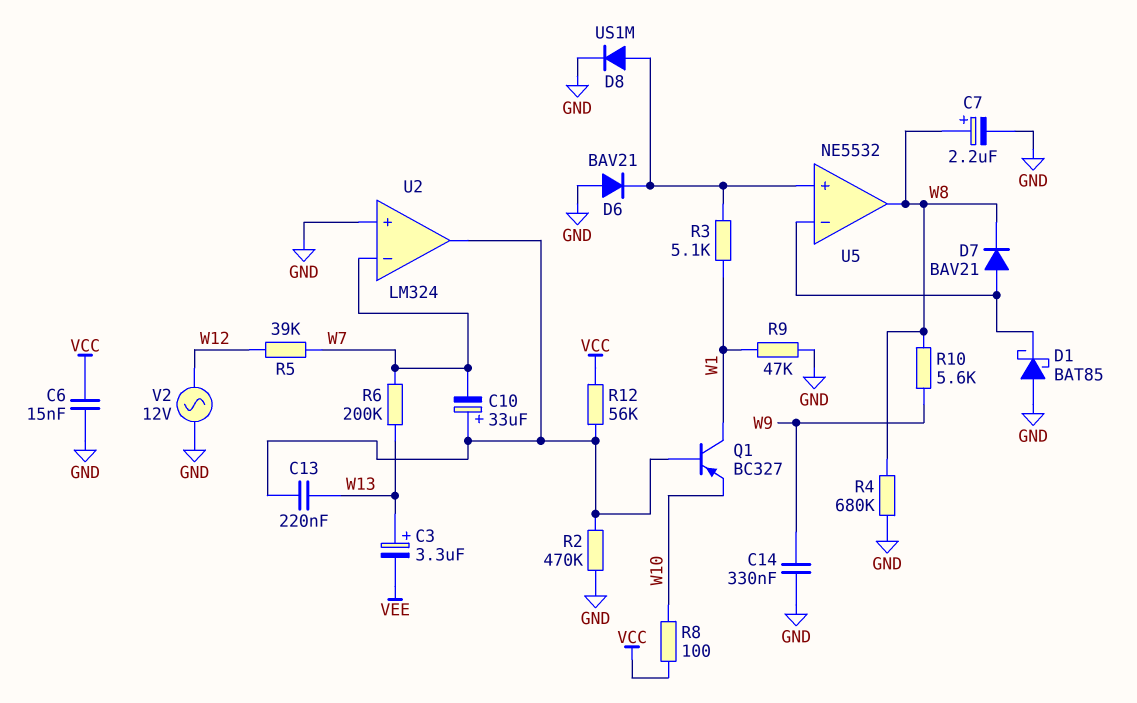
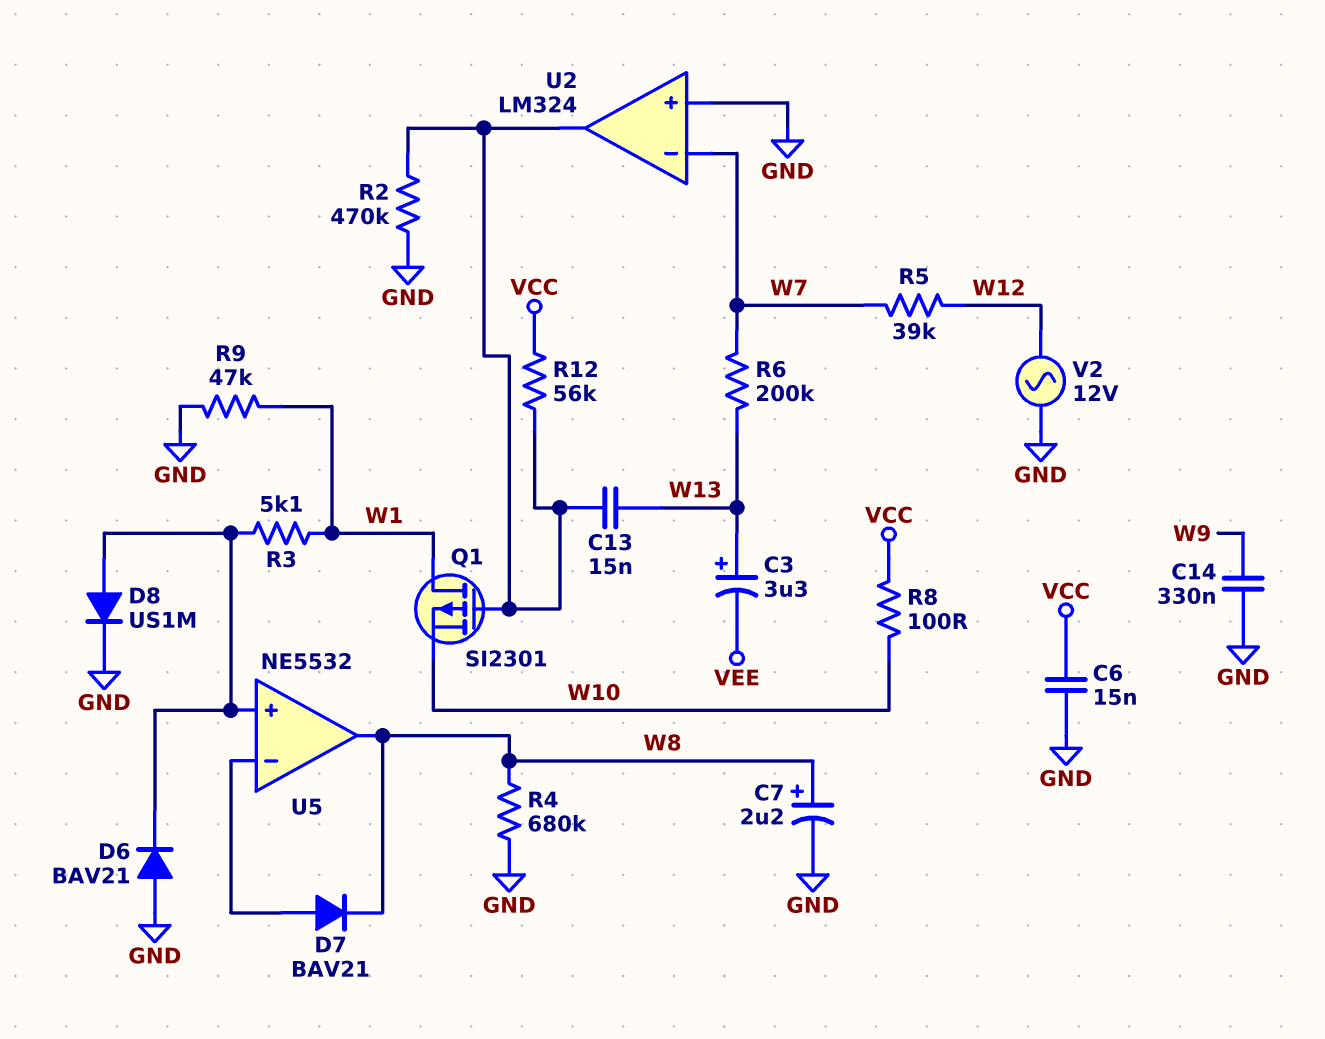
C10: 33uF (plus U2/out, minus W7) -> none
C13: 220nF (U2/out, W13) -> 15nF (U2/out, W13)
D1: schottky BAT85 (A GND, K U5/in-) -> none
Q1: PNP BC327 (B U2/out, C W1, E W10) -> PMOS SI2301 (G U2/out, D W1, S W10)
R10: 5.6k (W8, W9) -> none

